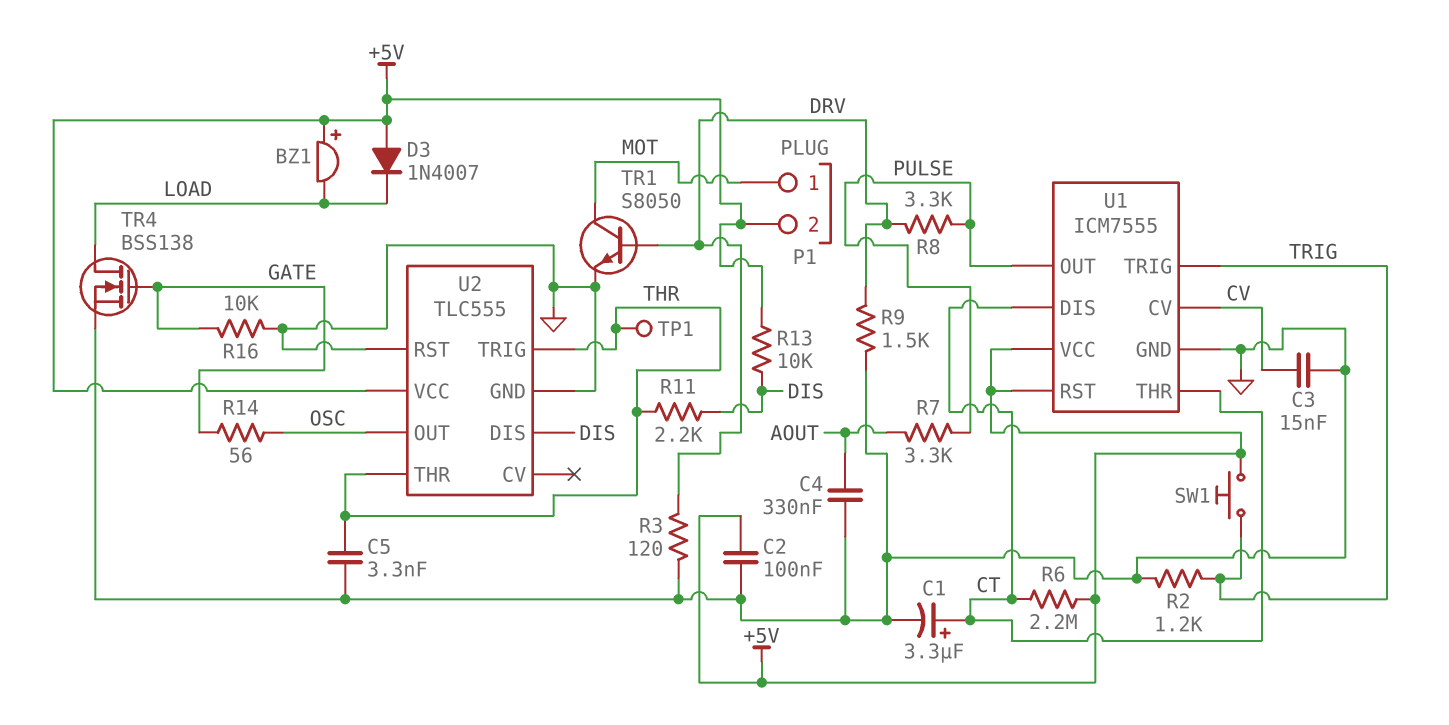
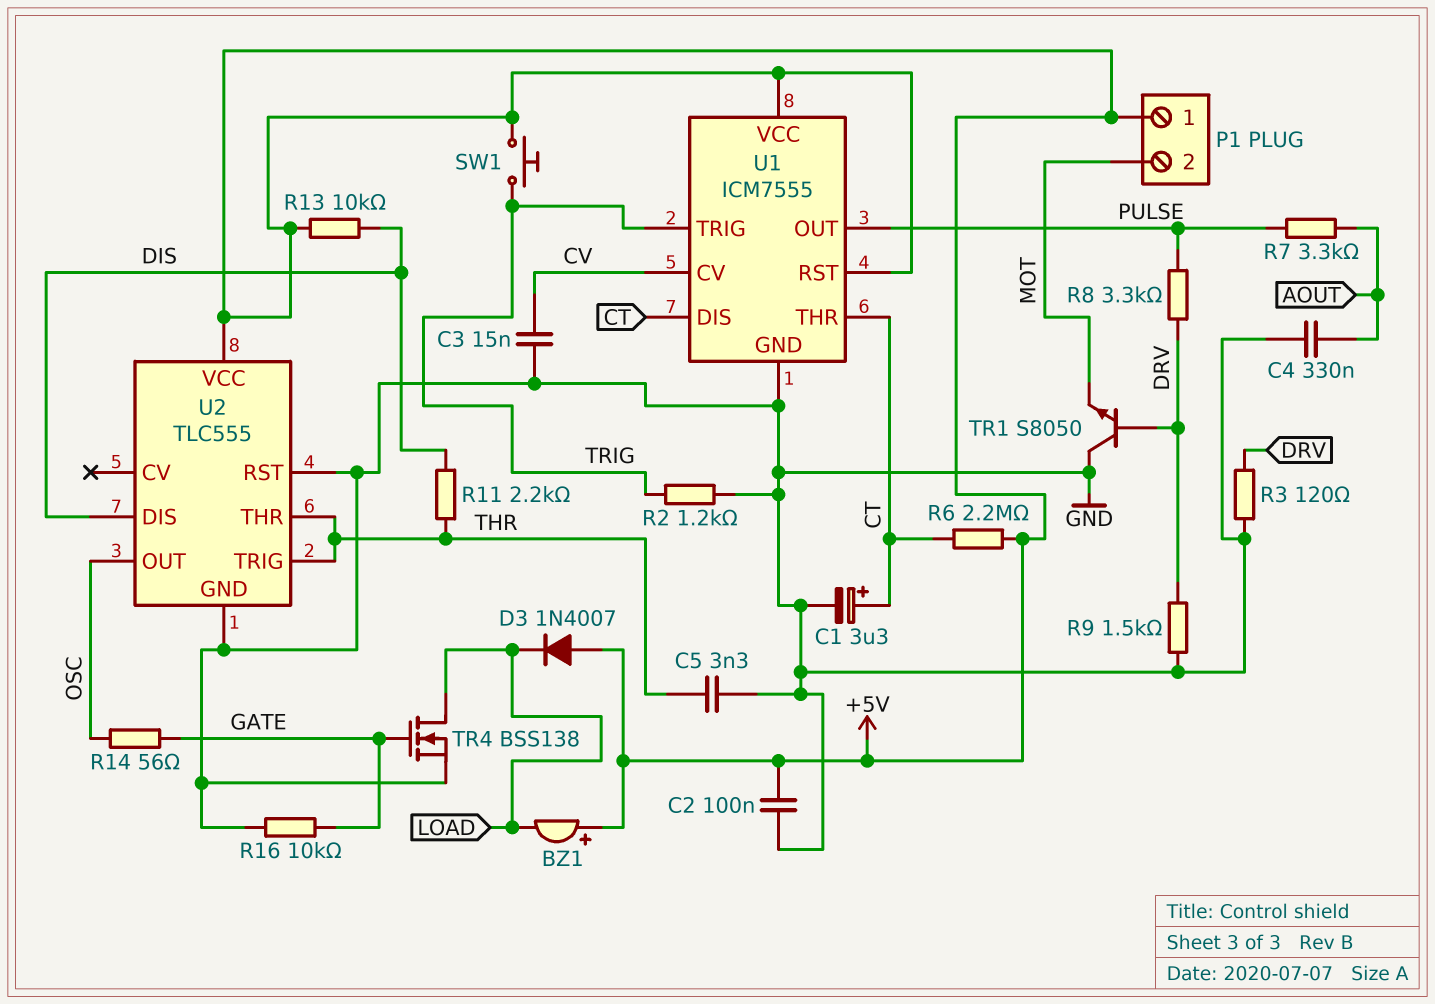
P1 pin 1: MOT -> +5V
P1 pin 2: +5V -> MOT
TP1: test point (THR) -> none
TR1: NPN S8050 (B DRV, C MOT, E GND) -> NPN S8050 (B DRV, C GND, E MOT)

